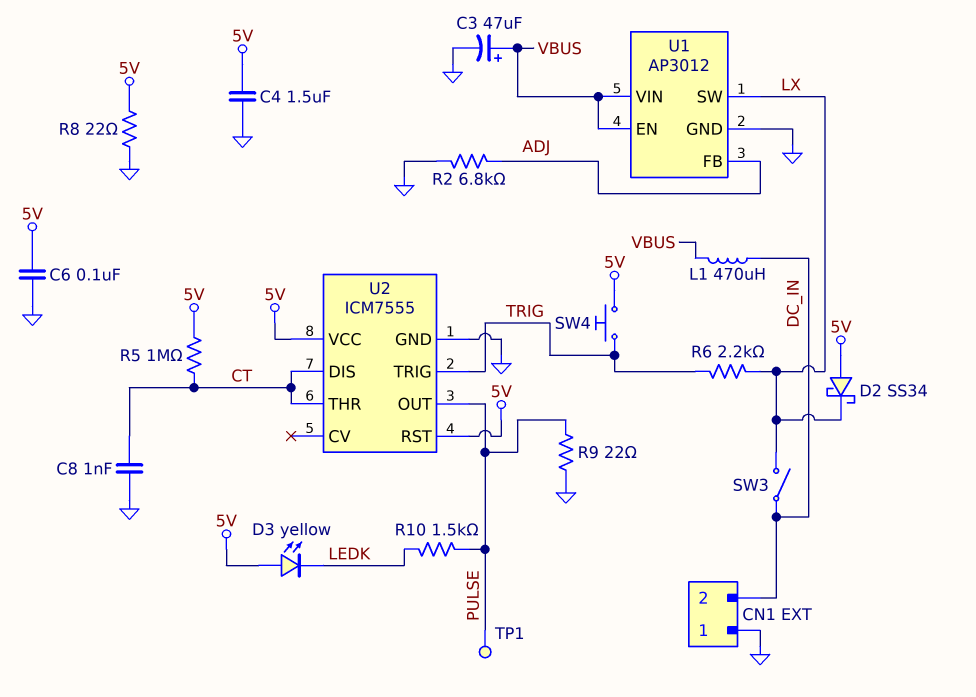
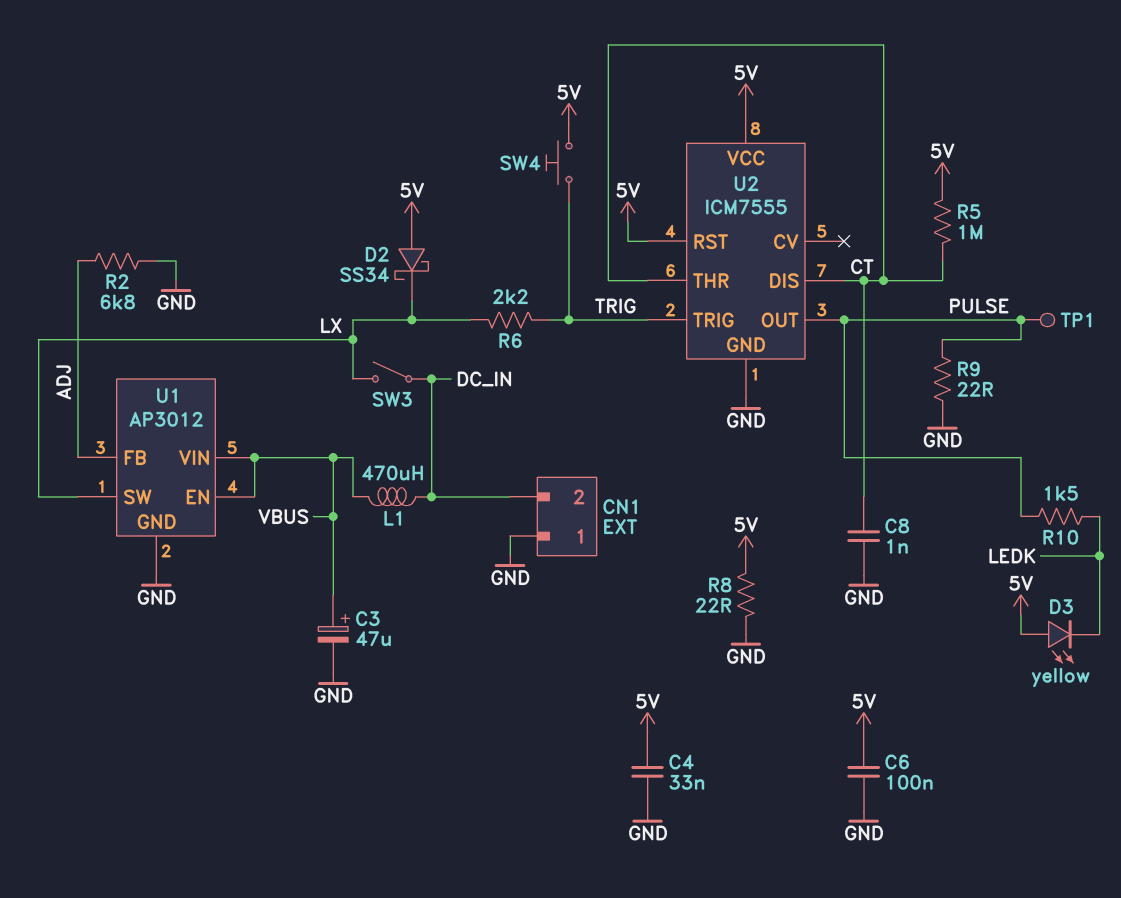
C4: 1.5uF (5V, GND) -> 33nF (5V, GND)

